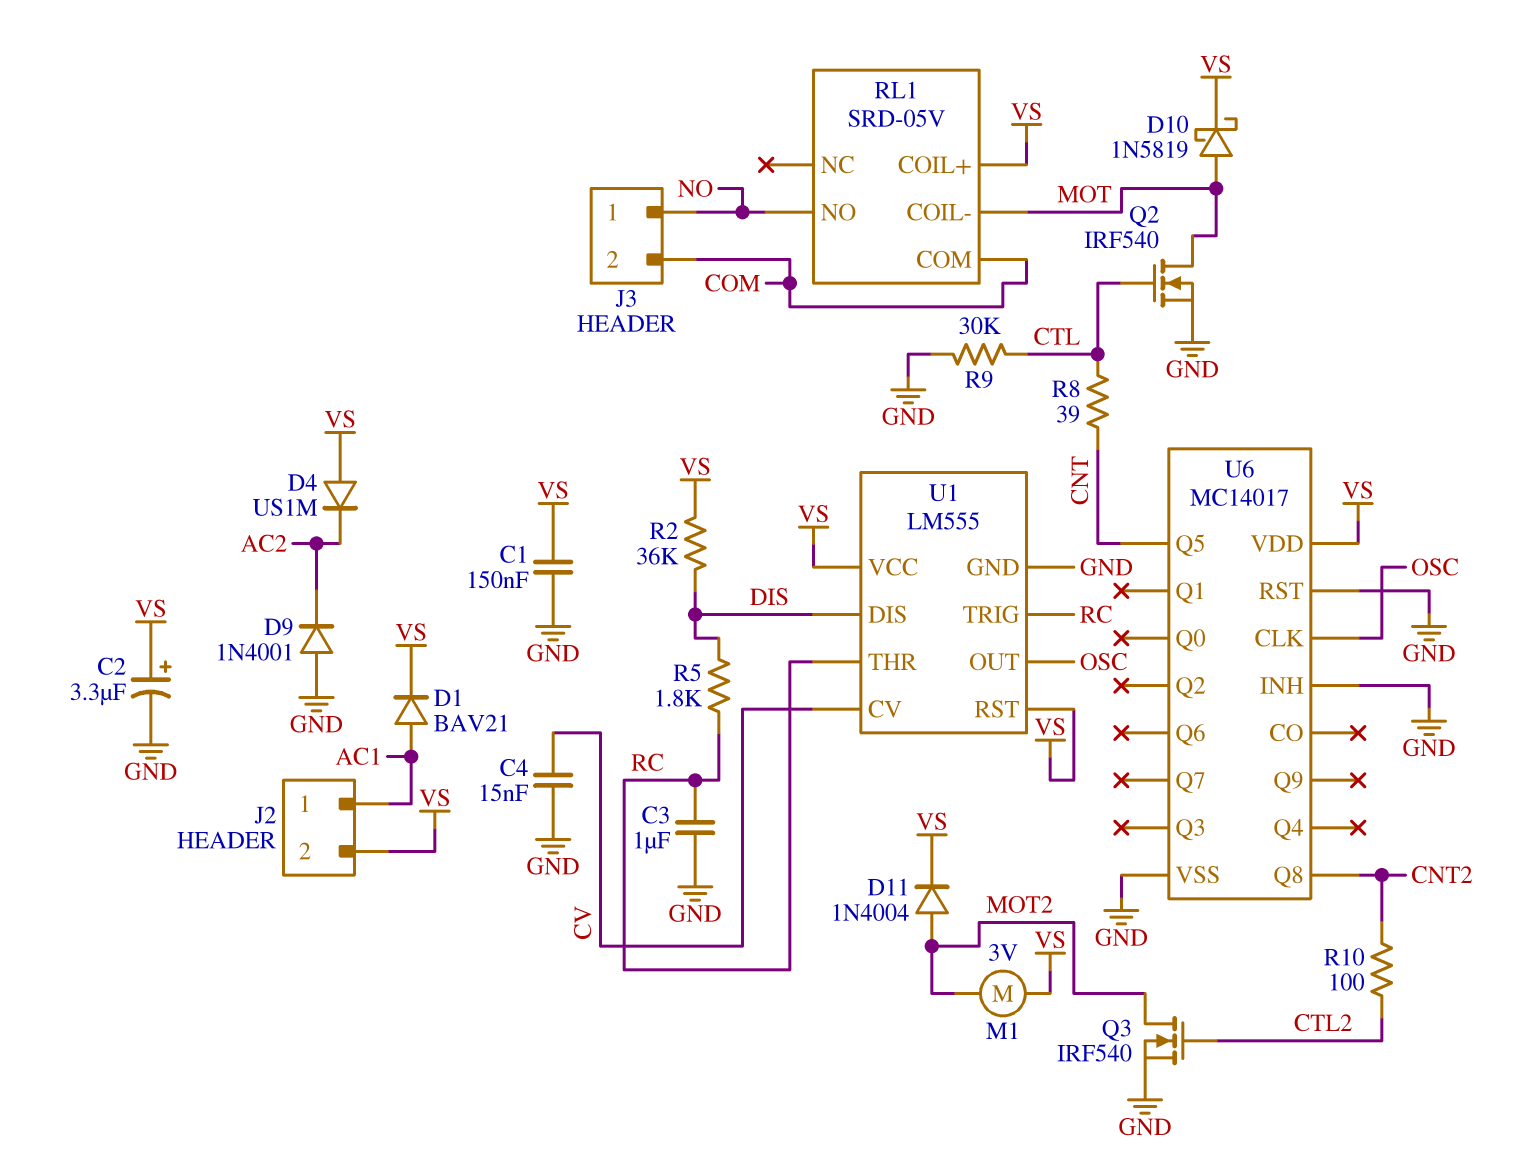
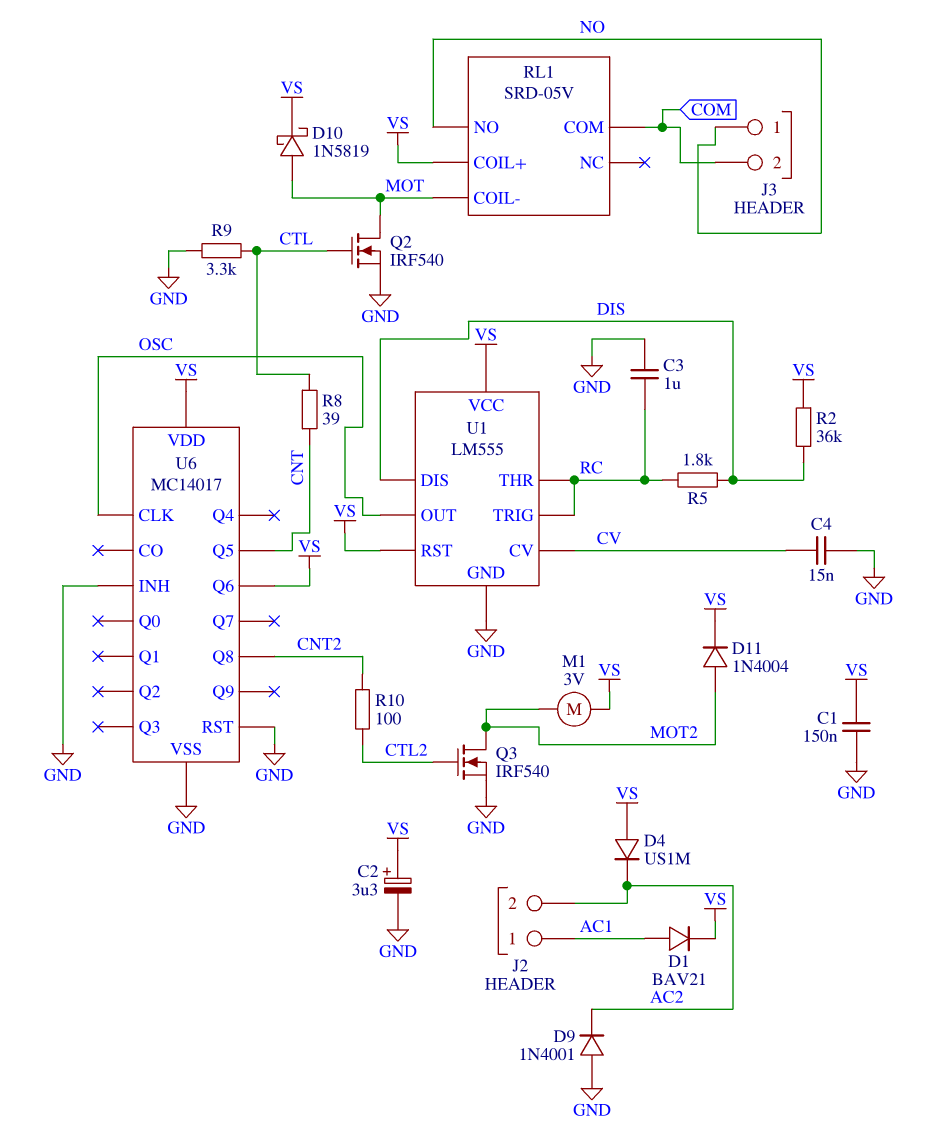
J2 pin 2: VS -> AC2
R9: 30k (CTL, GND) -> 3.3k (CTL, GND)
U6 pin Q6: none -> VS

